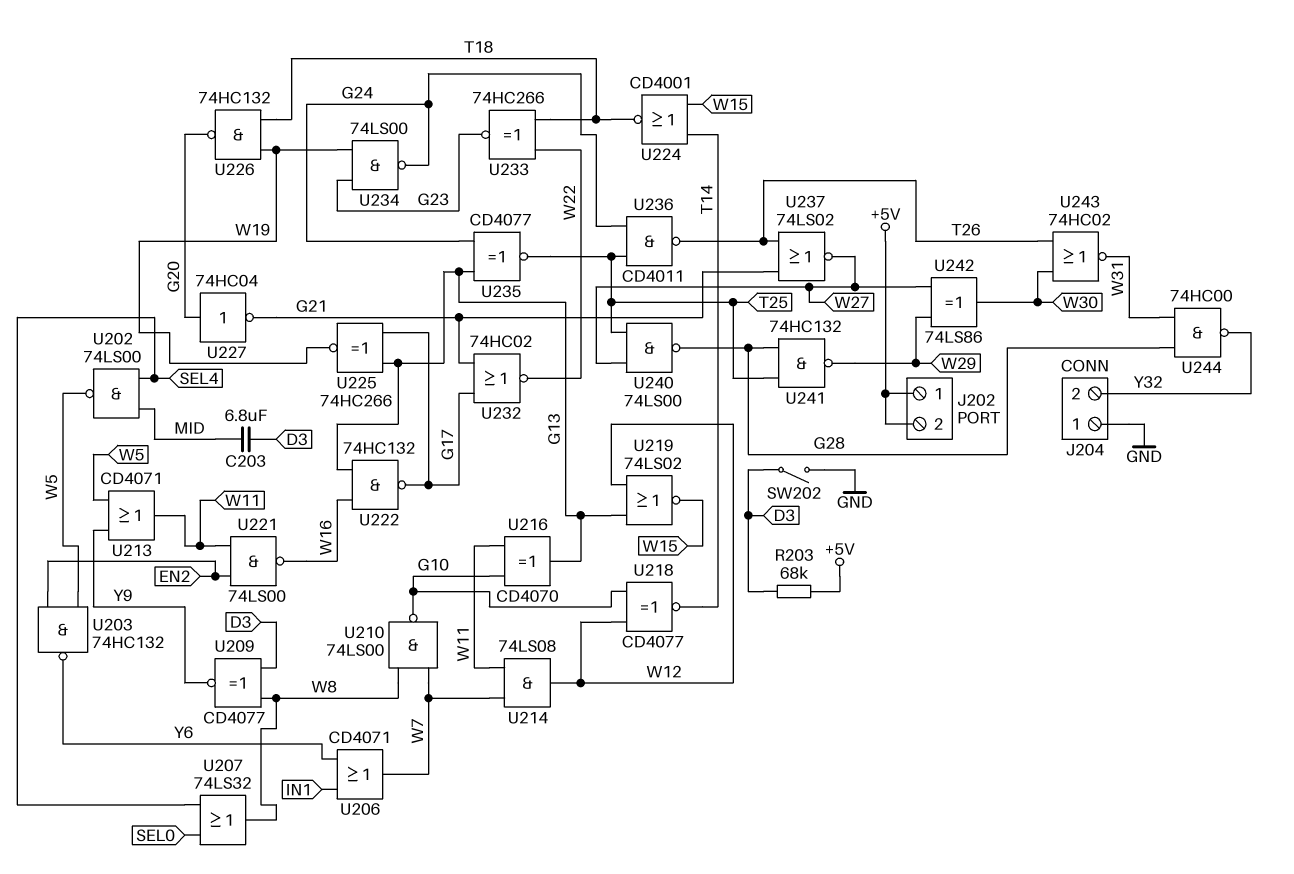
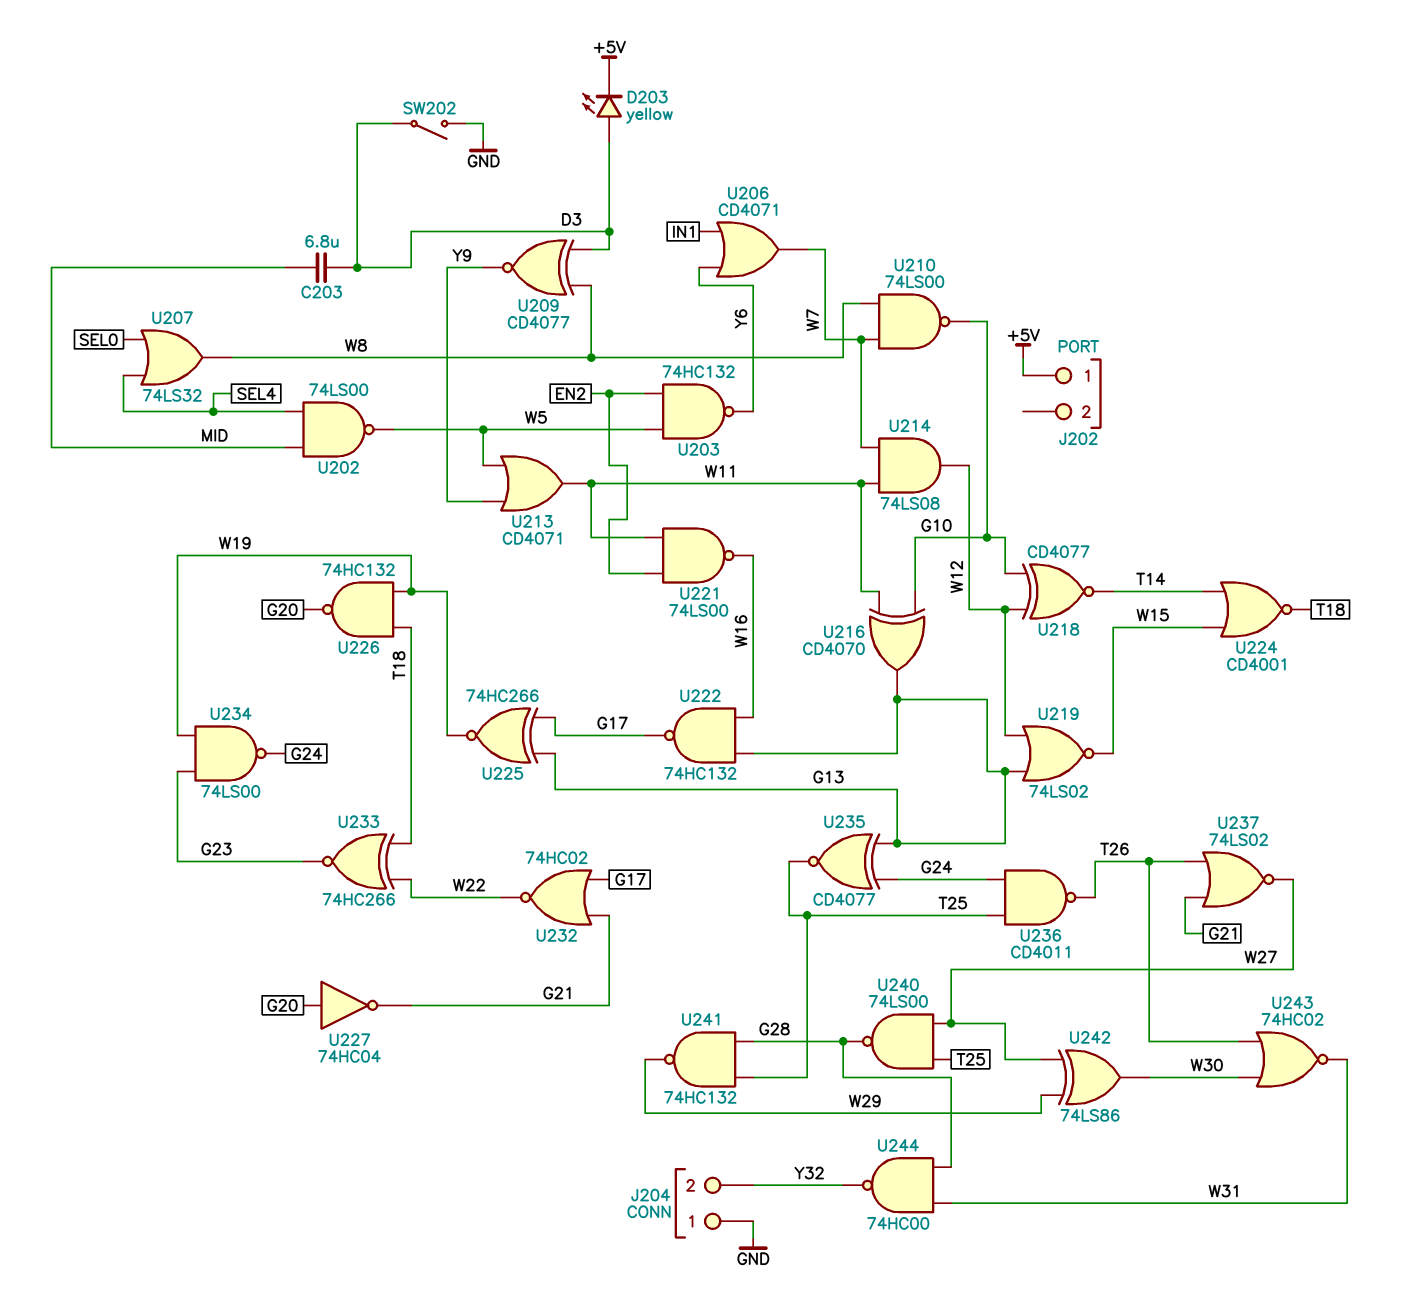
D203: none -> LED yellow (A D3, K +5V)
J202 pin 2: +5V -> none
R203: 68k (+5V, D3) -> none

